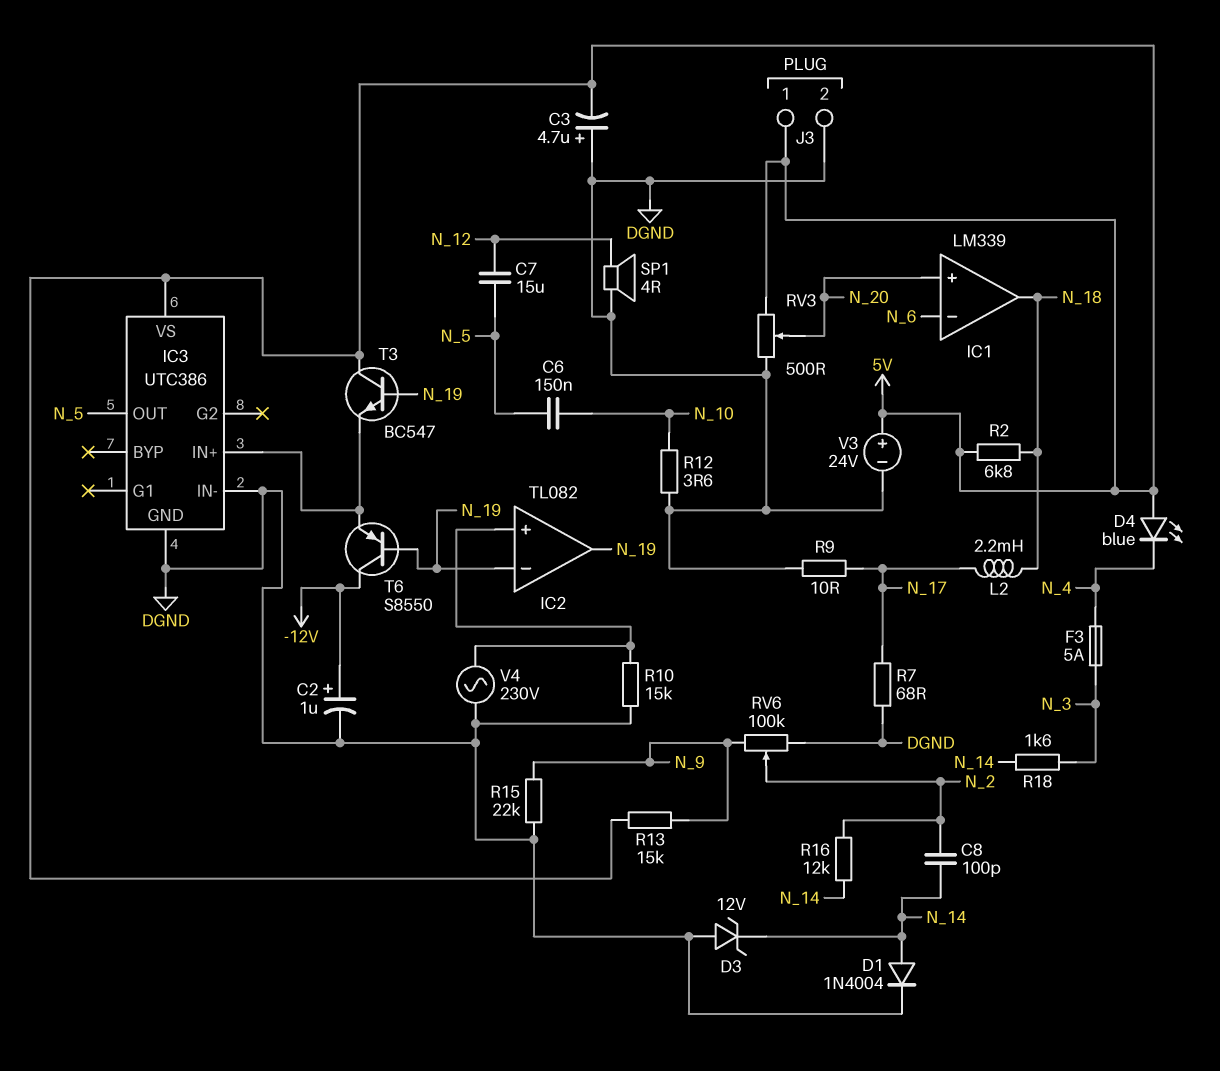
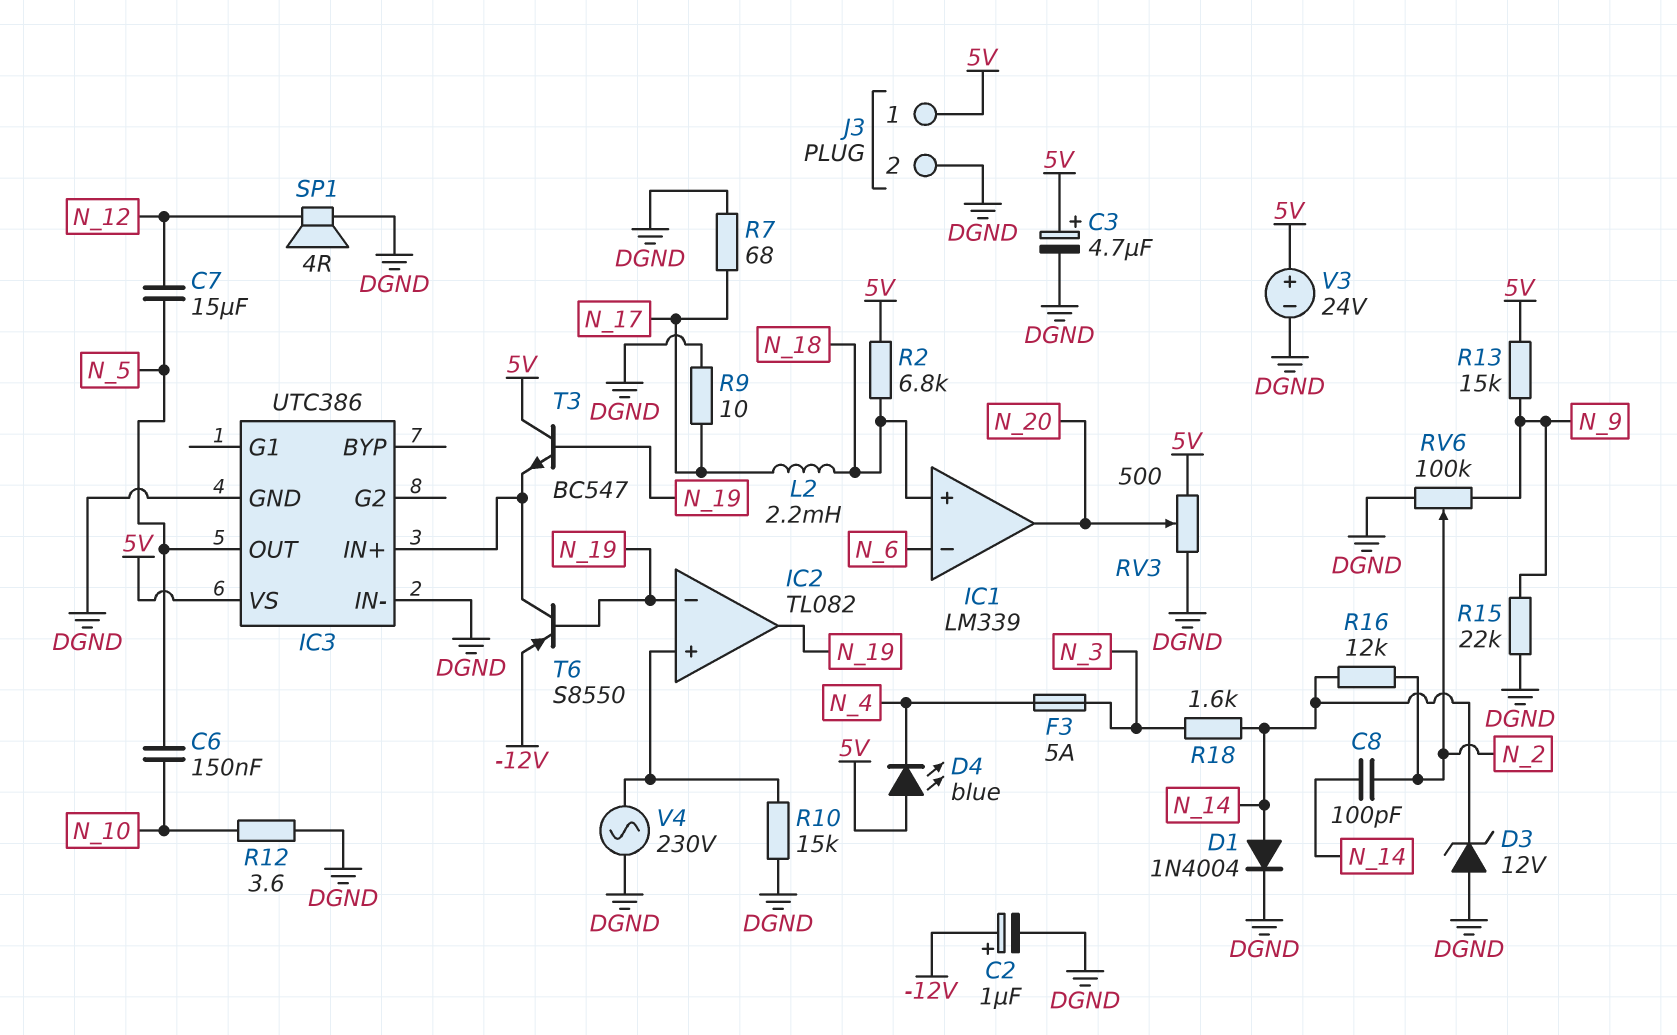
C3: 4.7uF (plus DGND, minus 5V) -> 4.7uF (plus 5V, minus DGND)
IC1 pin in+: N_20 -> N_18
IC1 pin out: N_18 -> N_20
T6: PNP S8550 (B N_19, C -12V, E IC3/IN+) -> PNP S8550 (B N_19, C IC3/IN+, E -12V)

